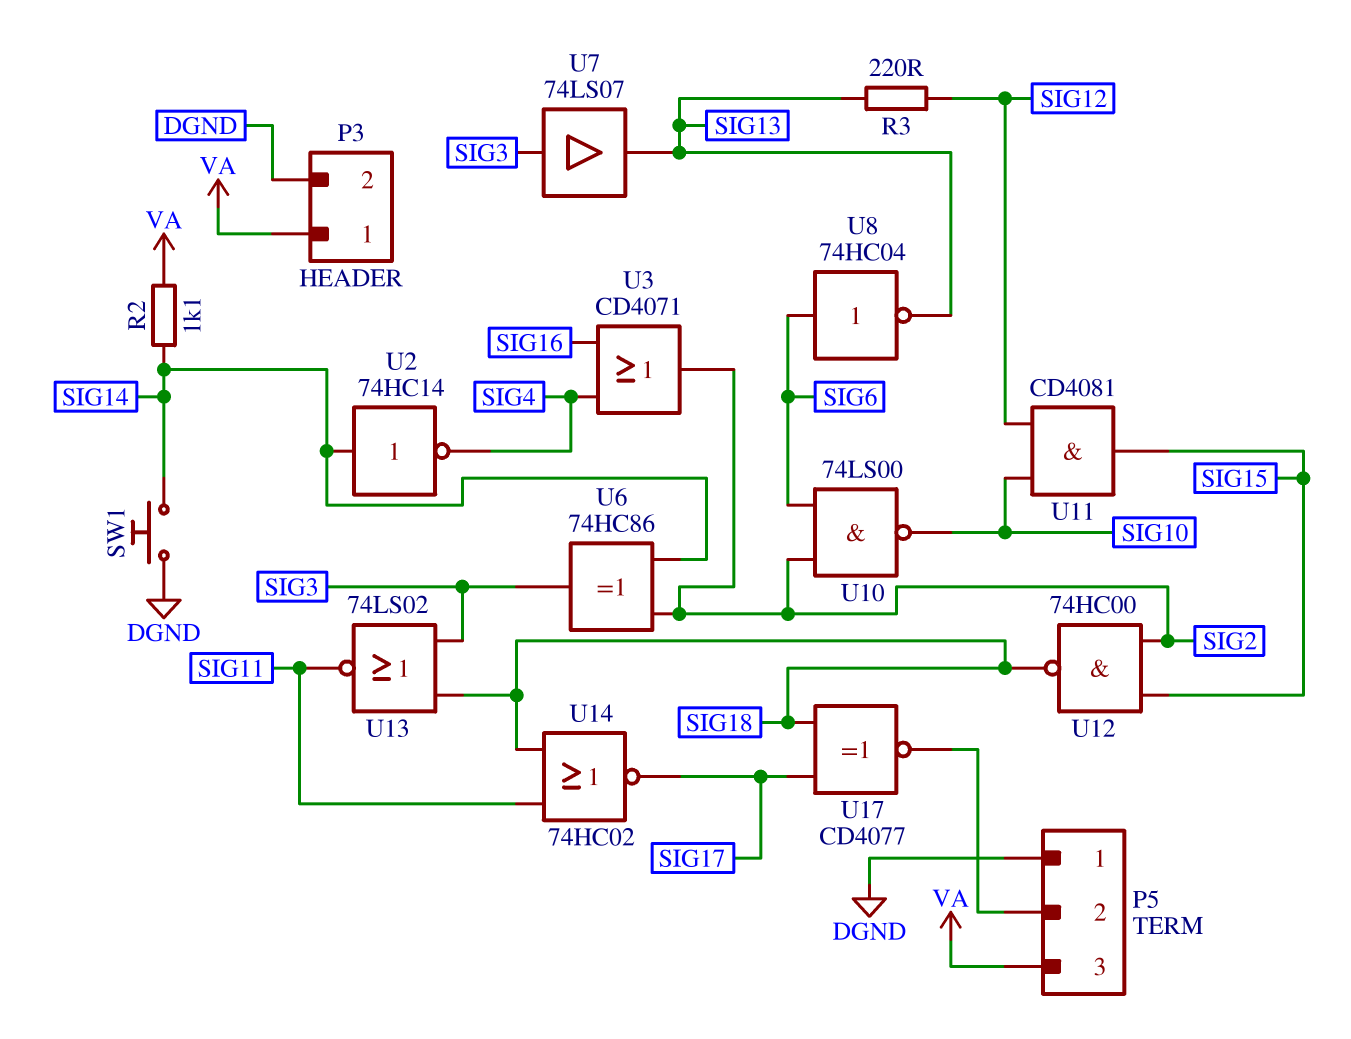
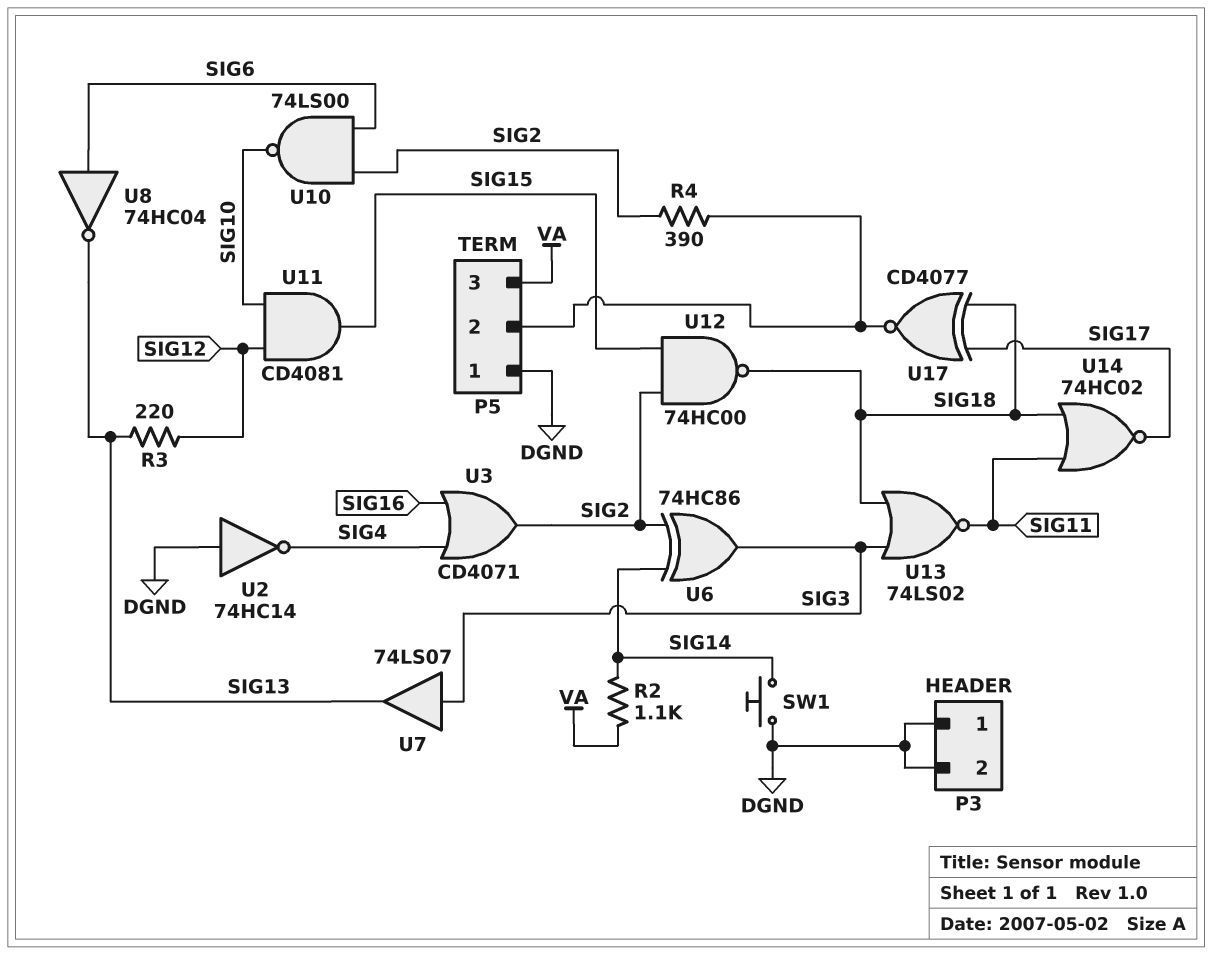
P3 pin 1: VA -> DGND
R4: none -> 390 (P5/2, SIG2)
U2: NOT 74HC14 (in SIG14, out SIG4) -> NOT 74HC14 (in DGND, out SIG4)

